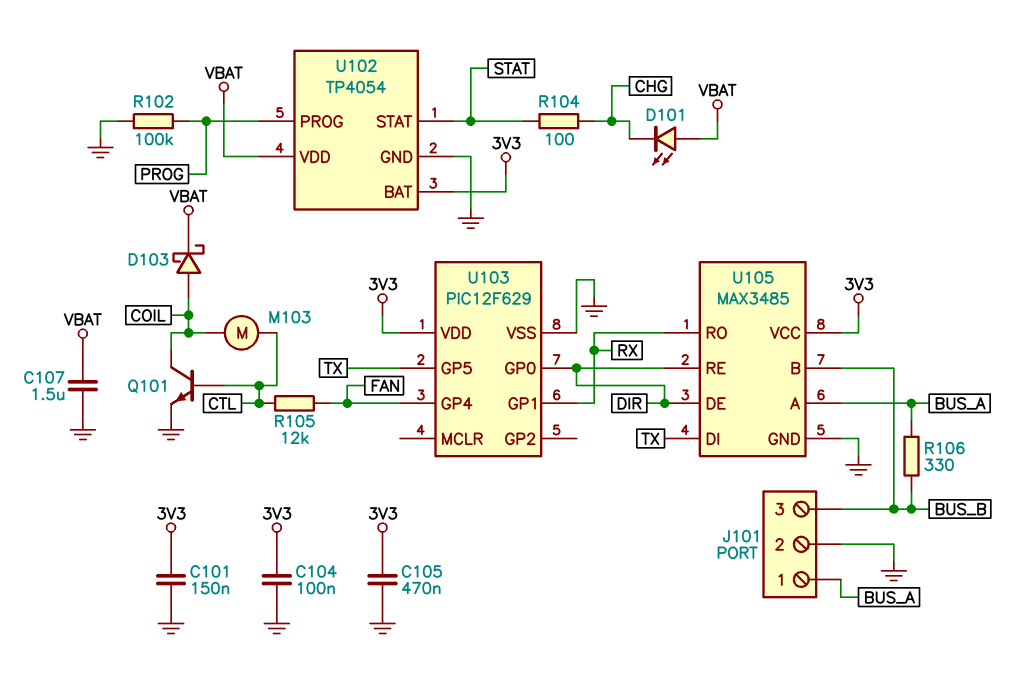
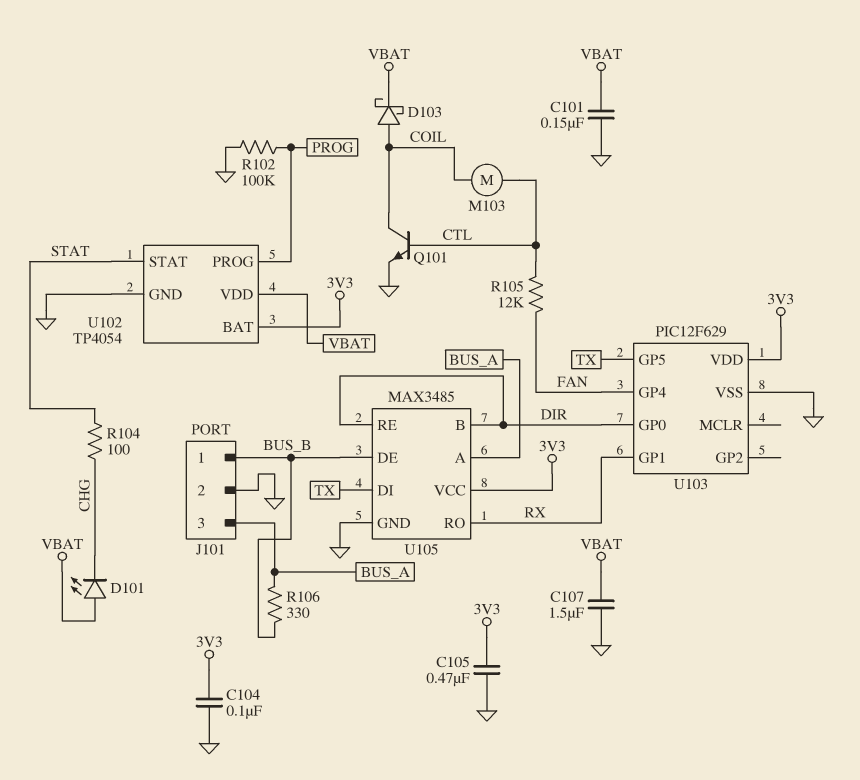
C101: 150nF (3V3, GND) -> 150nF (GND, VBAT)
J101 pin 1: BUS_A -> BUS_B
J101 pin 3: BUS_B -> BUS_A
U105 pin B: BUS_B -> DIR
U105 pin DE: DIR -> BUS_B

